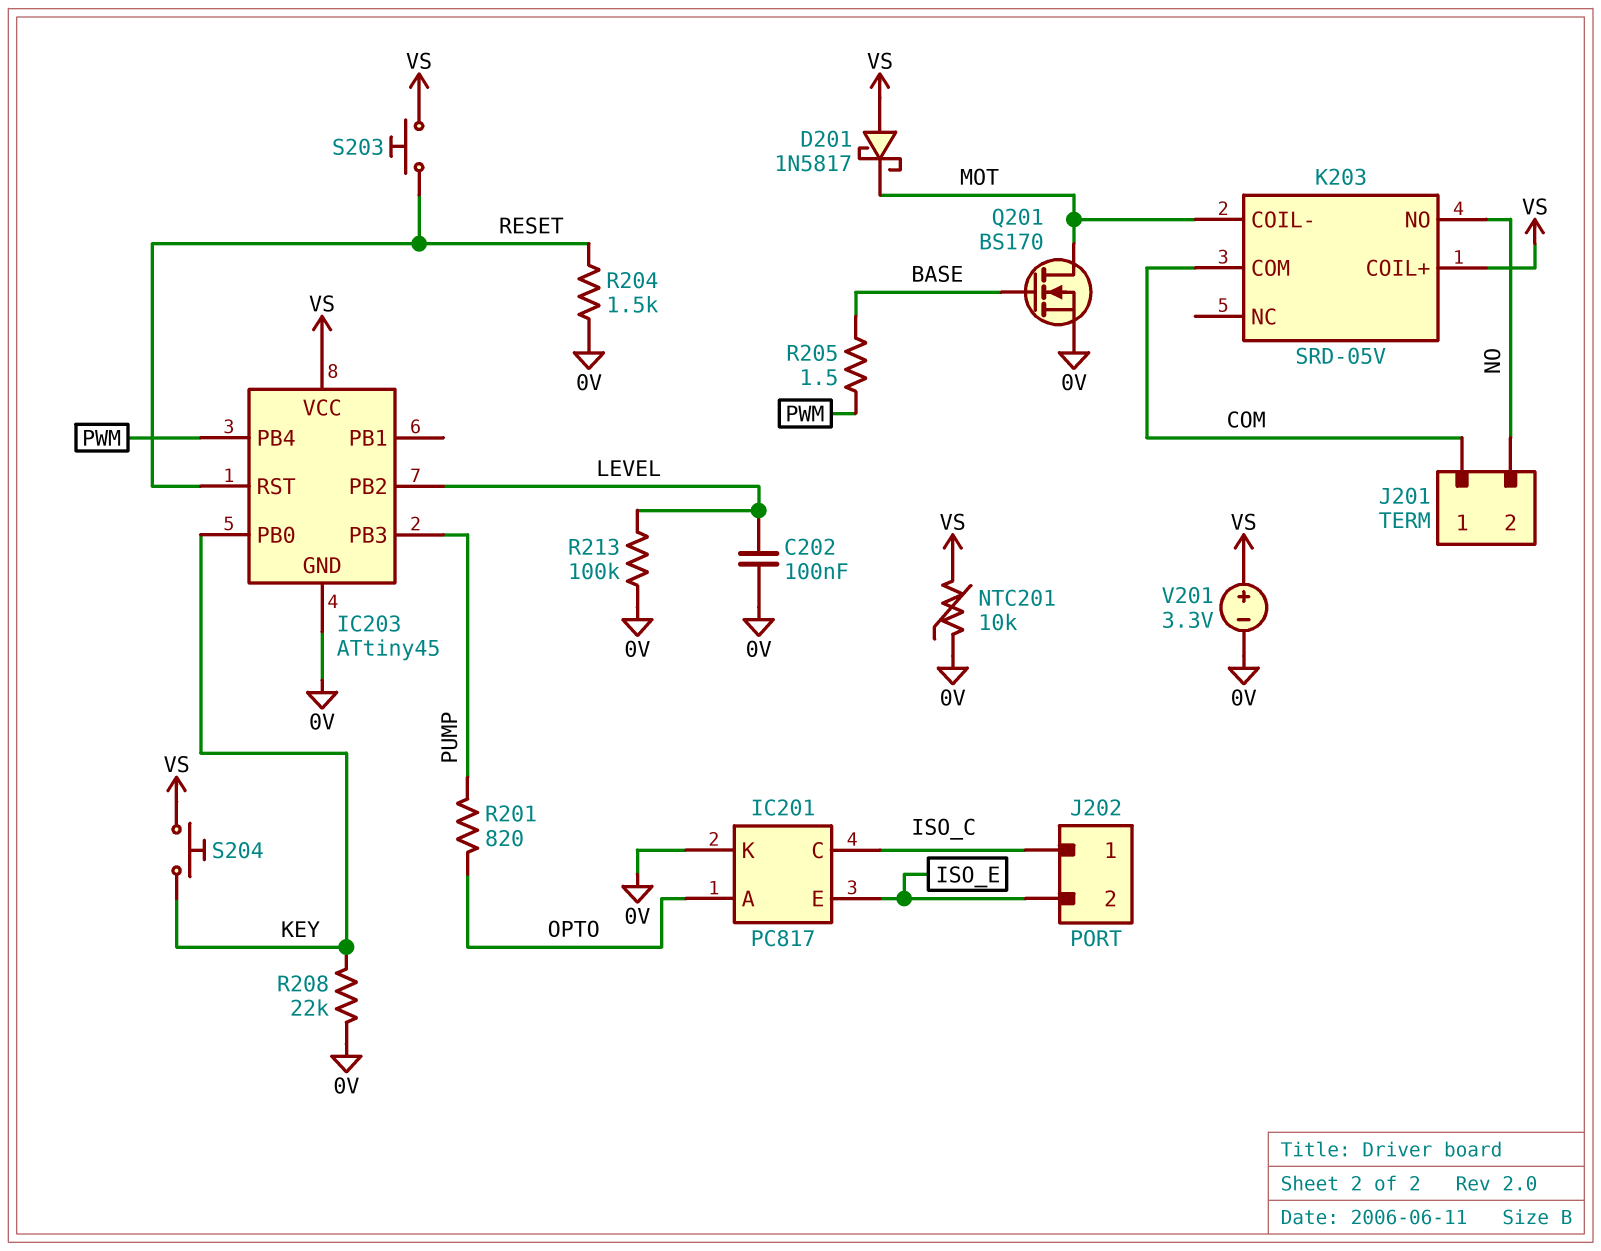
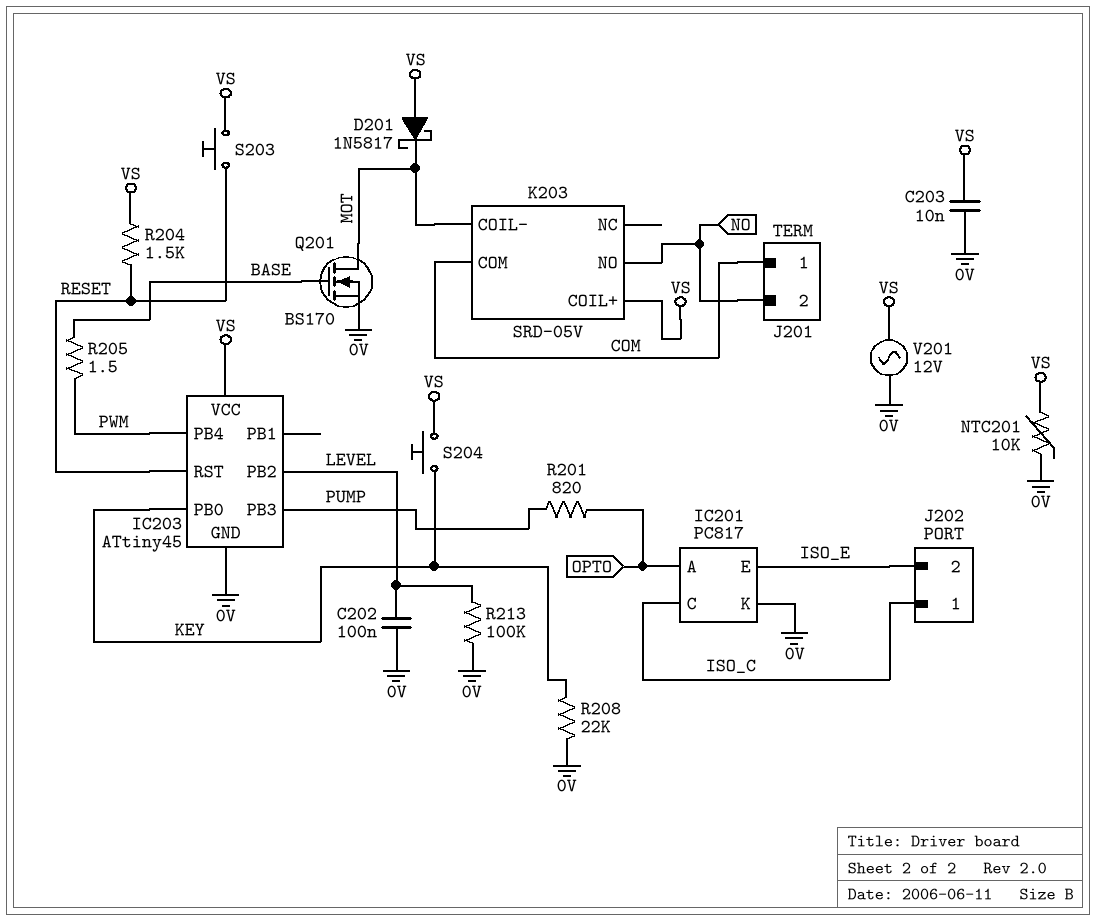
C203: none -> 10nF (0V, VS)
R204: 1.5k (0V, RESET) -> 1.5k (RESET, VS)
V201: 3.3V (plus VS, minus 0V) -> AC 12V (0V, VS)

